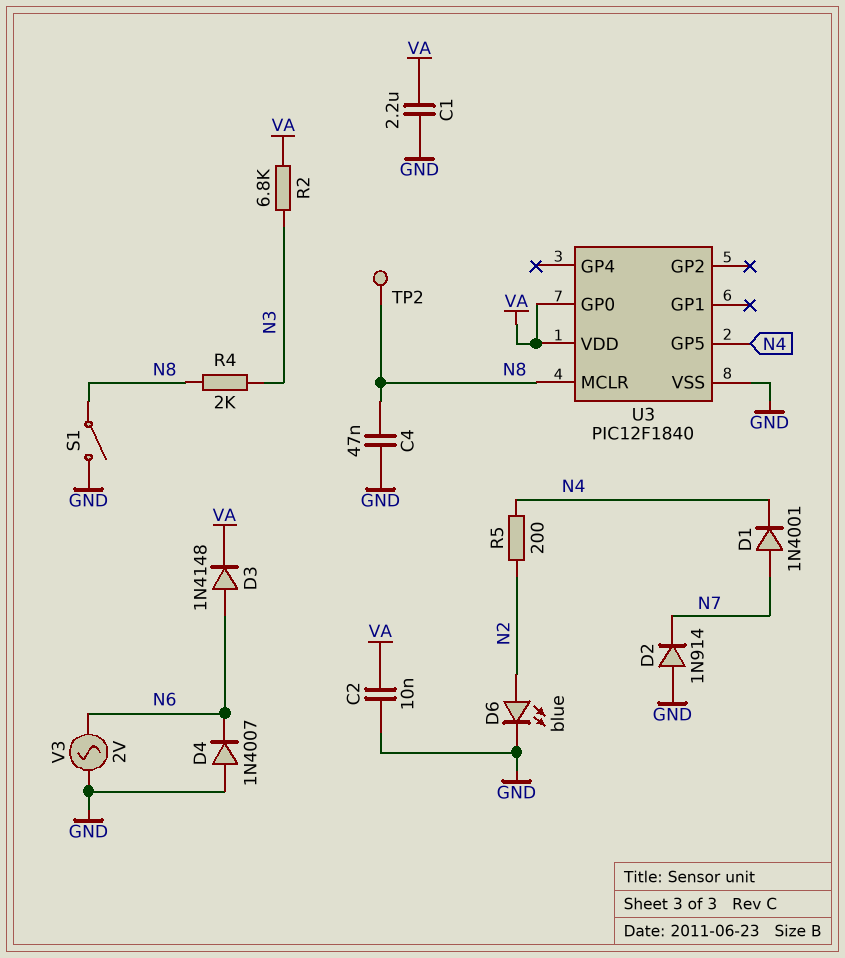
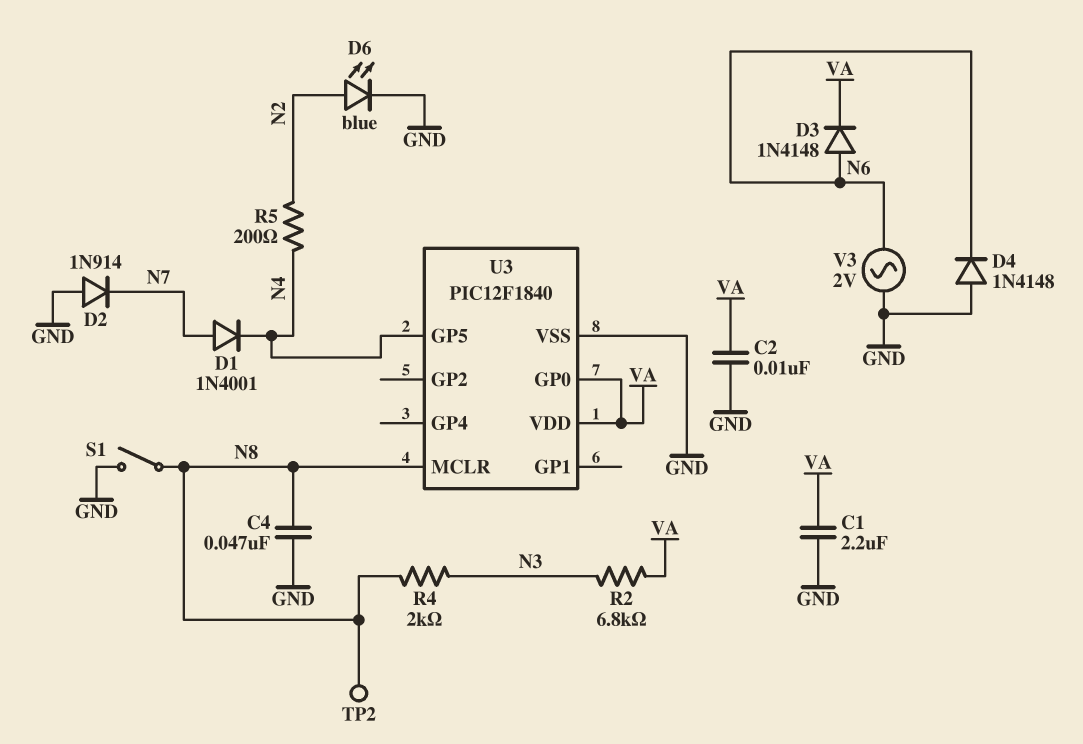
D4: diode 1N4007 (A GND, K N6) -> diode 1N4148 (A GND, K N6)

